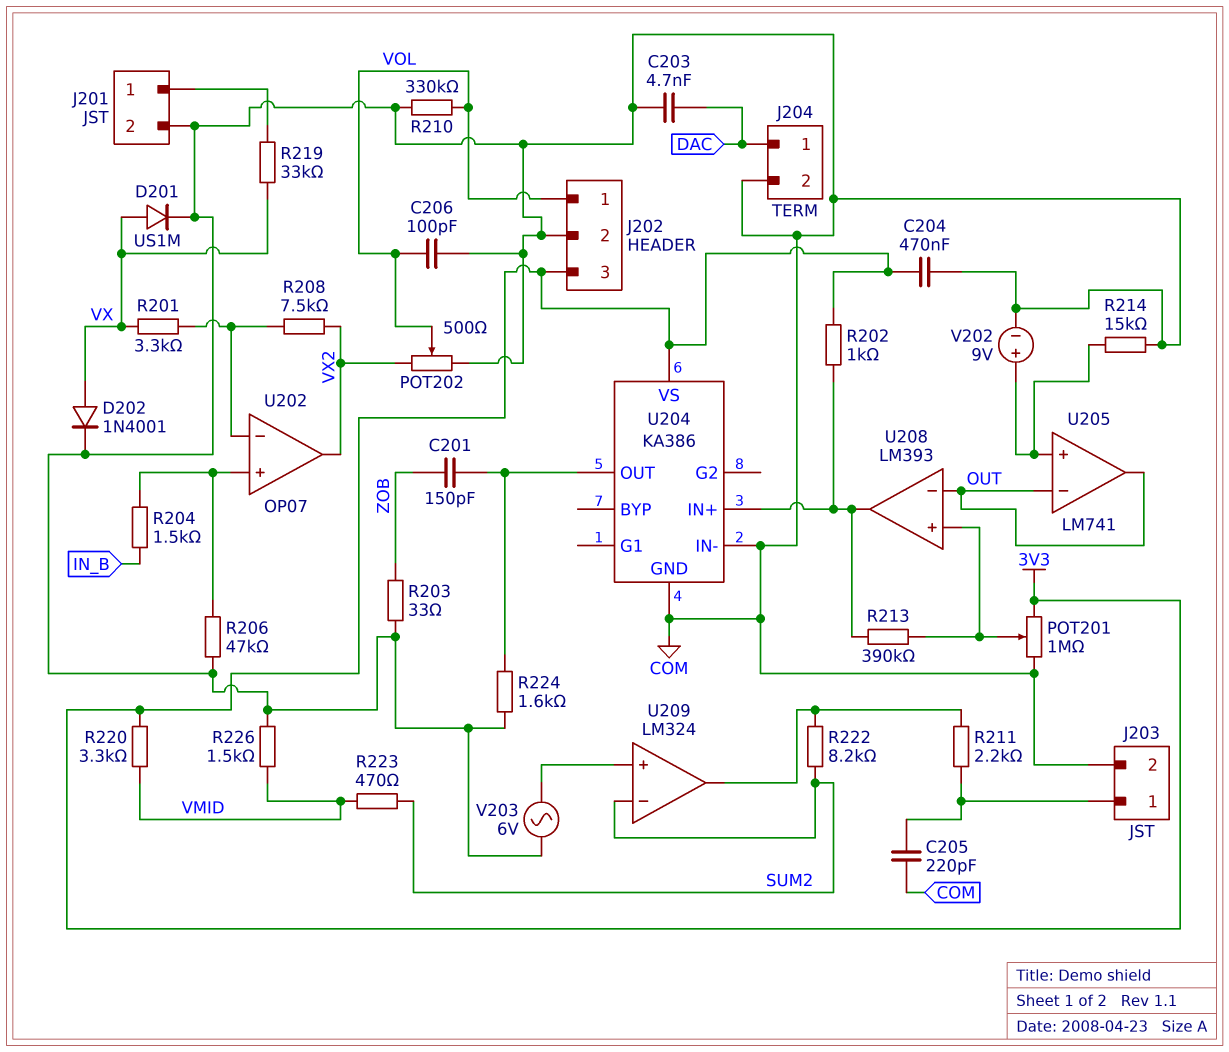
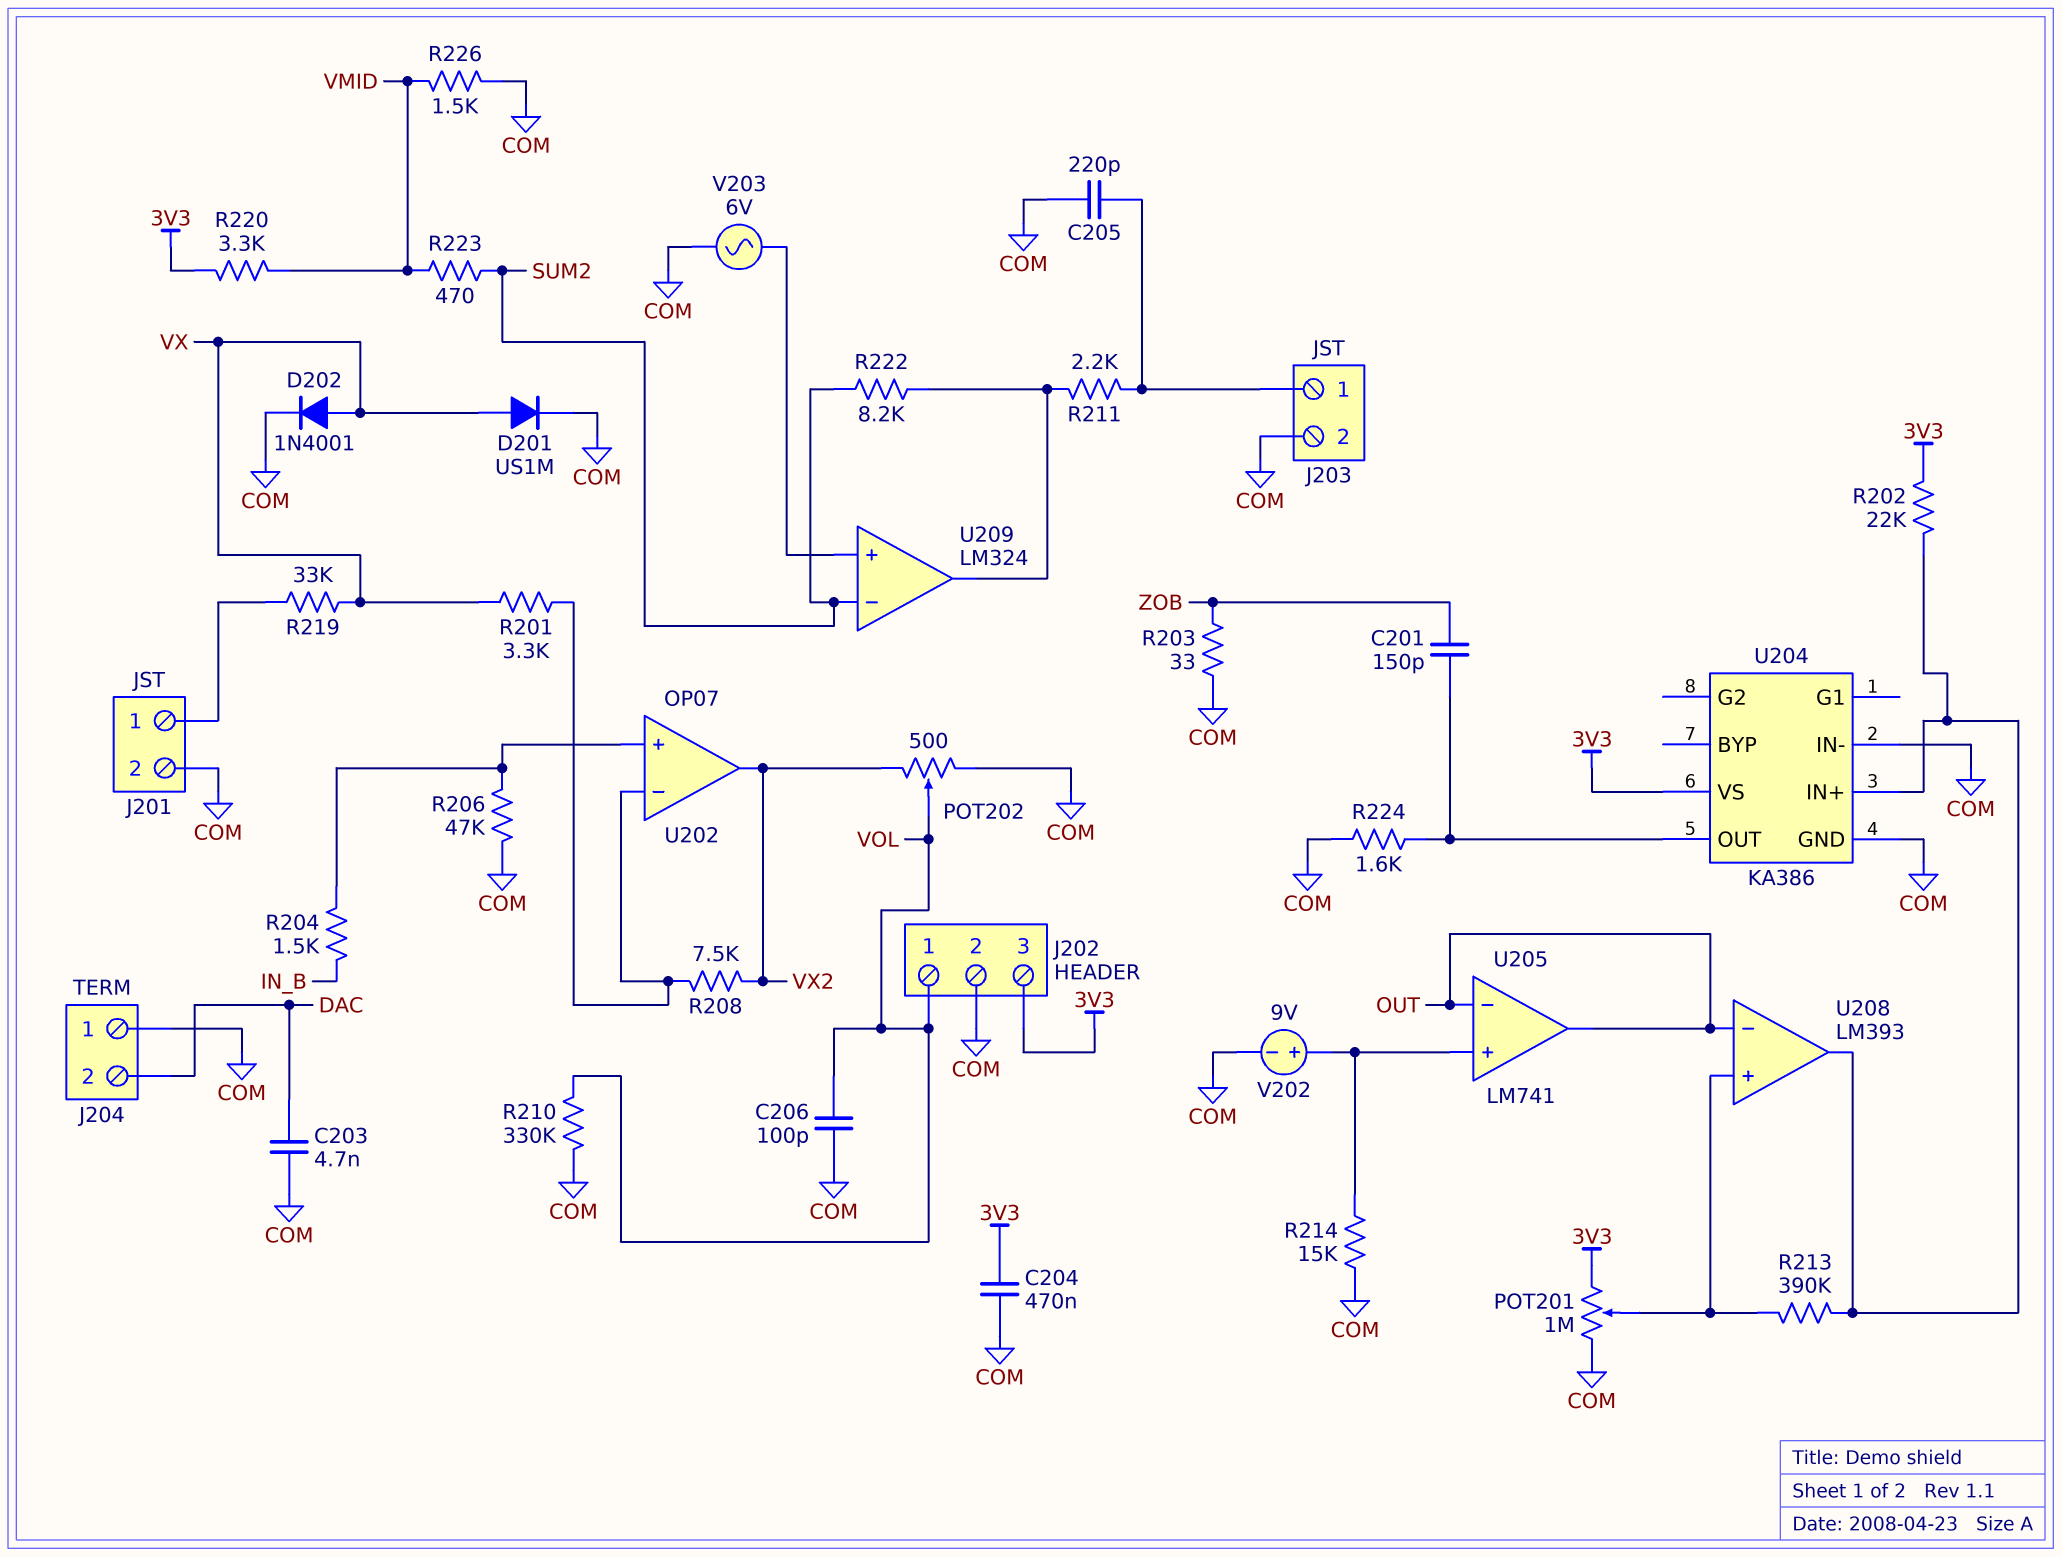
J204 pin 1: DAC -> COM
J204 pin 2: COM -> DAC
R202: 1k (3V3, U204/IN+) -> 22k (3V3, U204/IN+)

